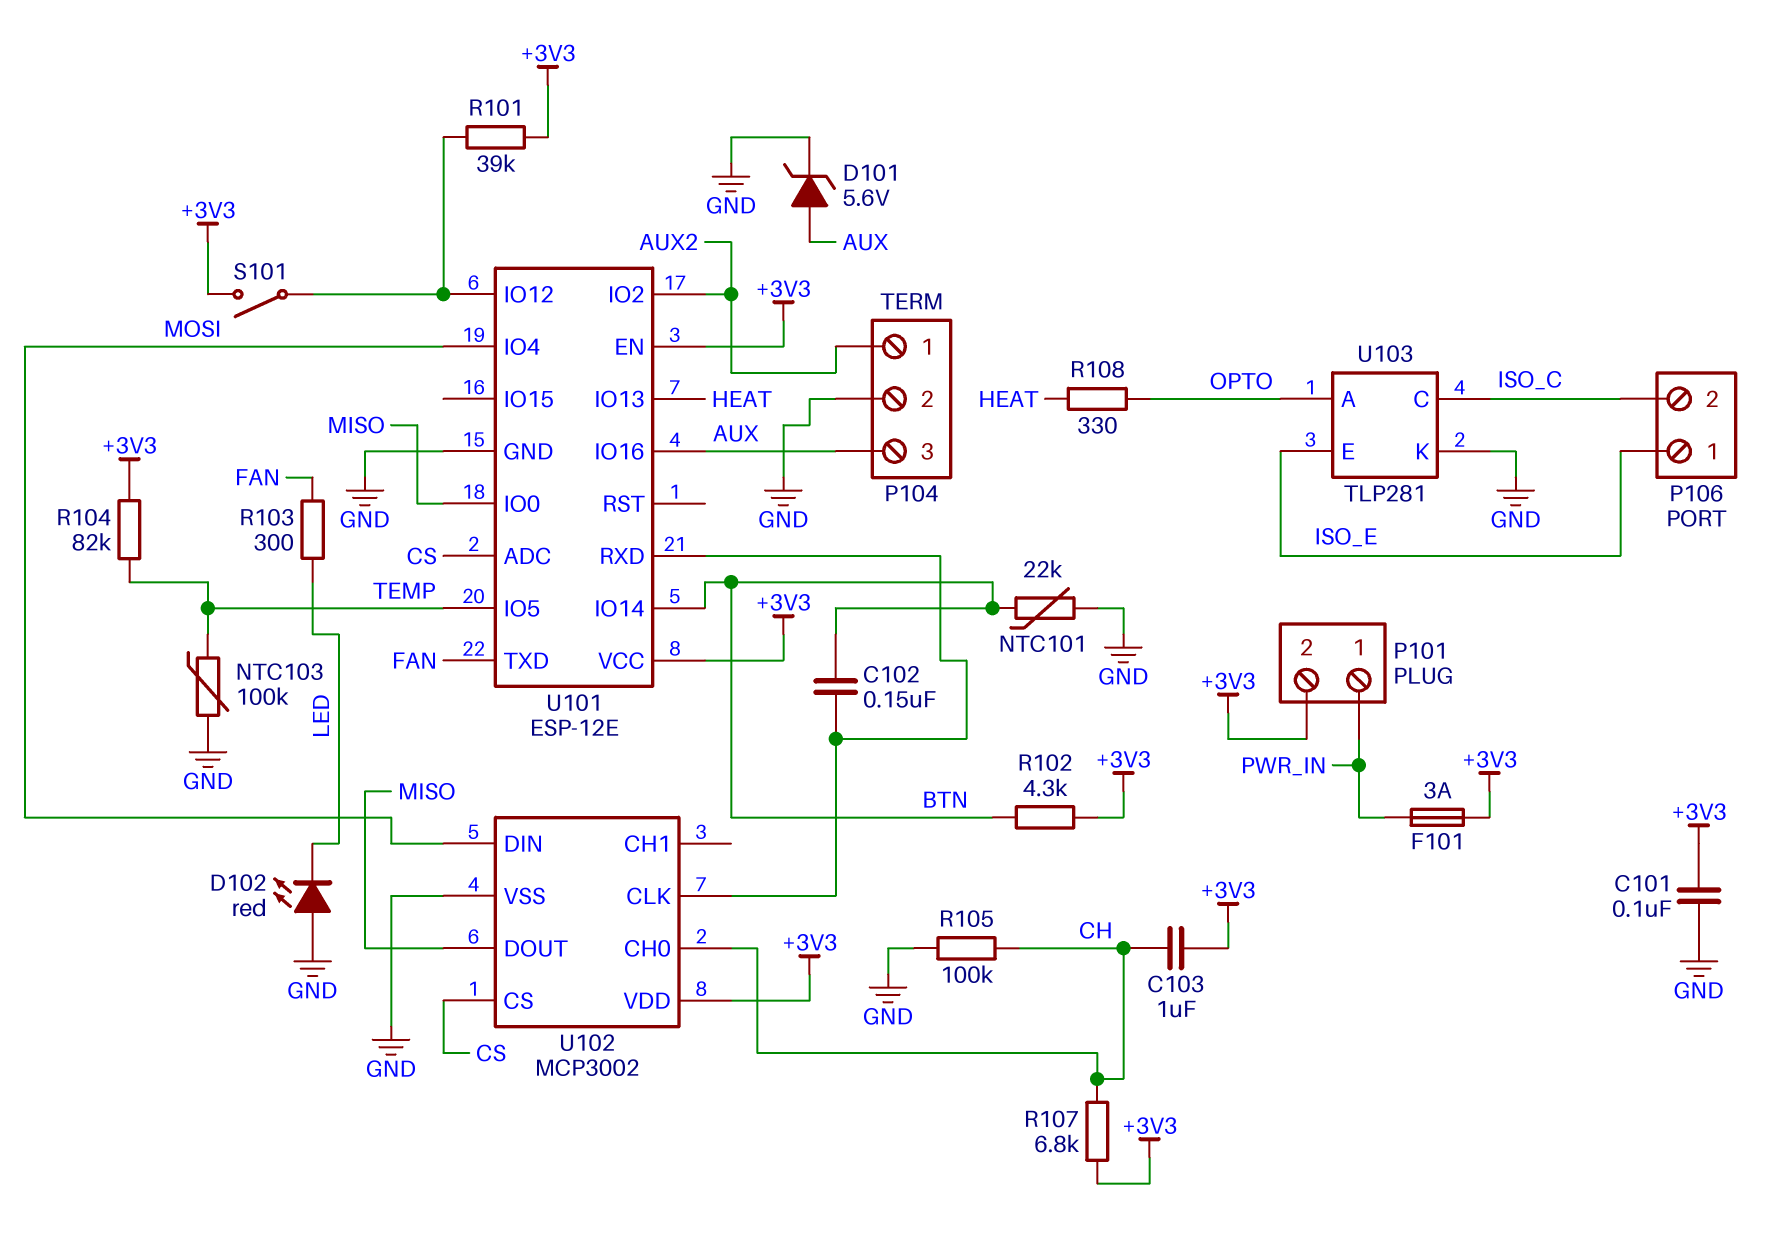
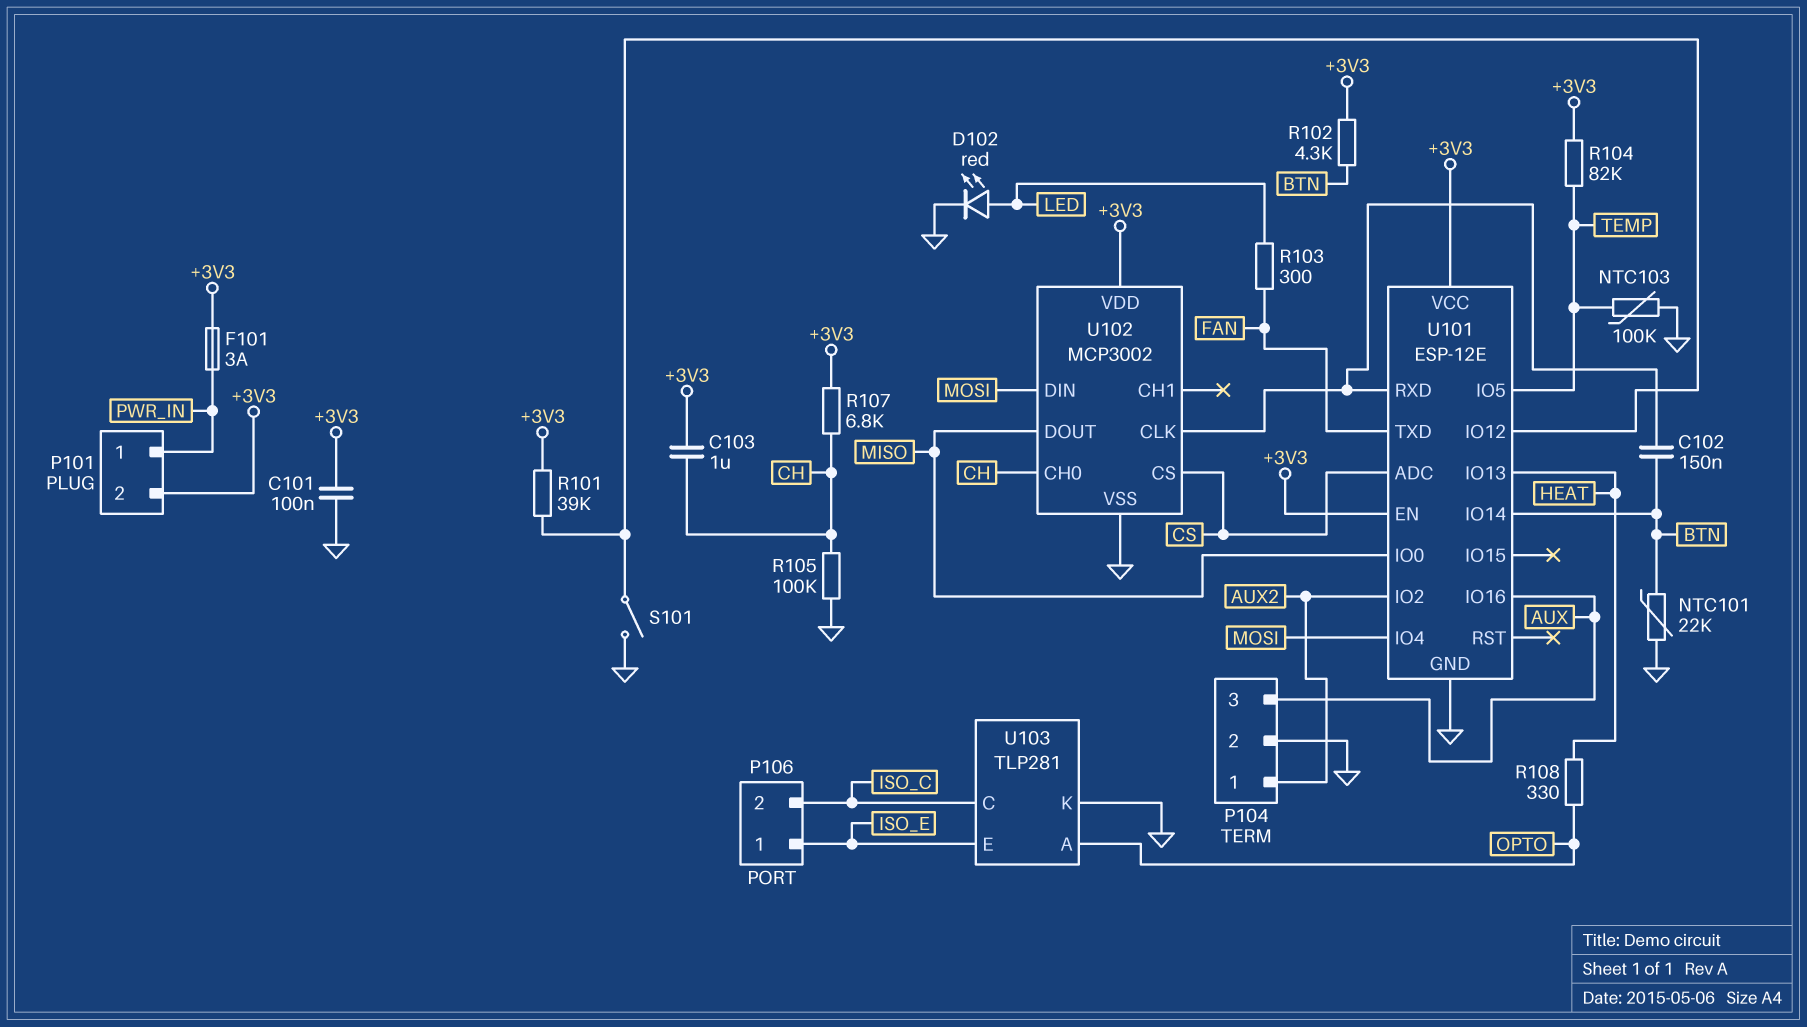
D101: zener 5.6V (A AUX, K GND) -> none
D102: LED red (A GND, K LED) -> LED red (A LED, K GND)
S101: switch (+3V3, U101/IO12) -> switch (GND, U101/IO12)

